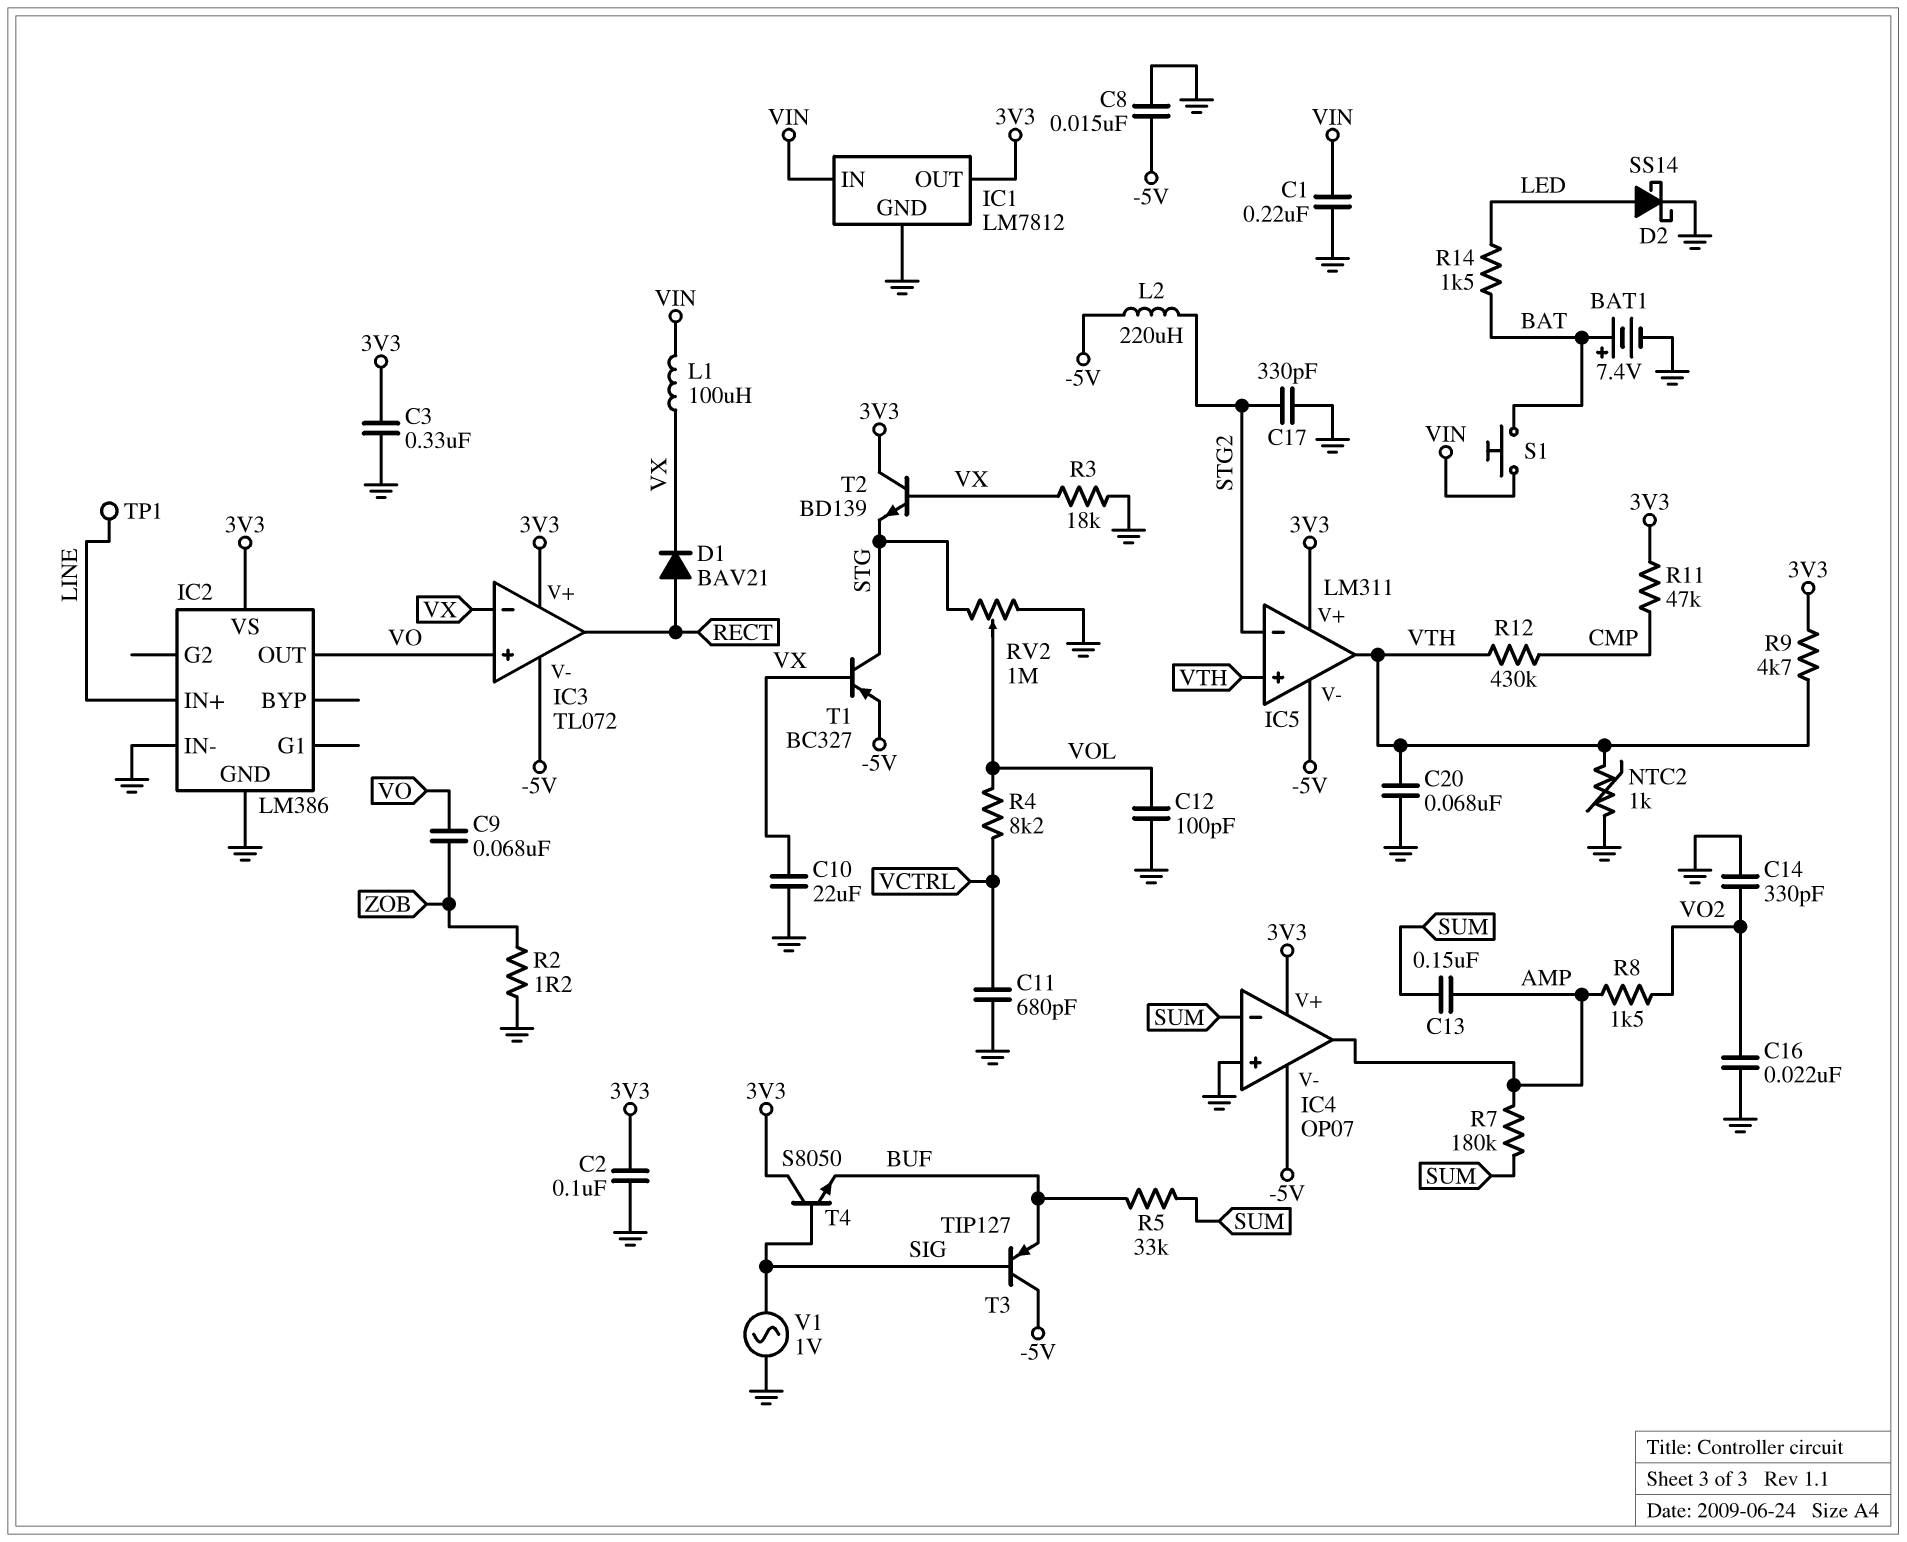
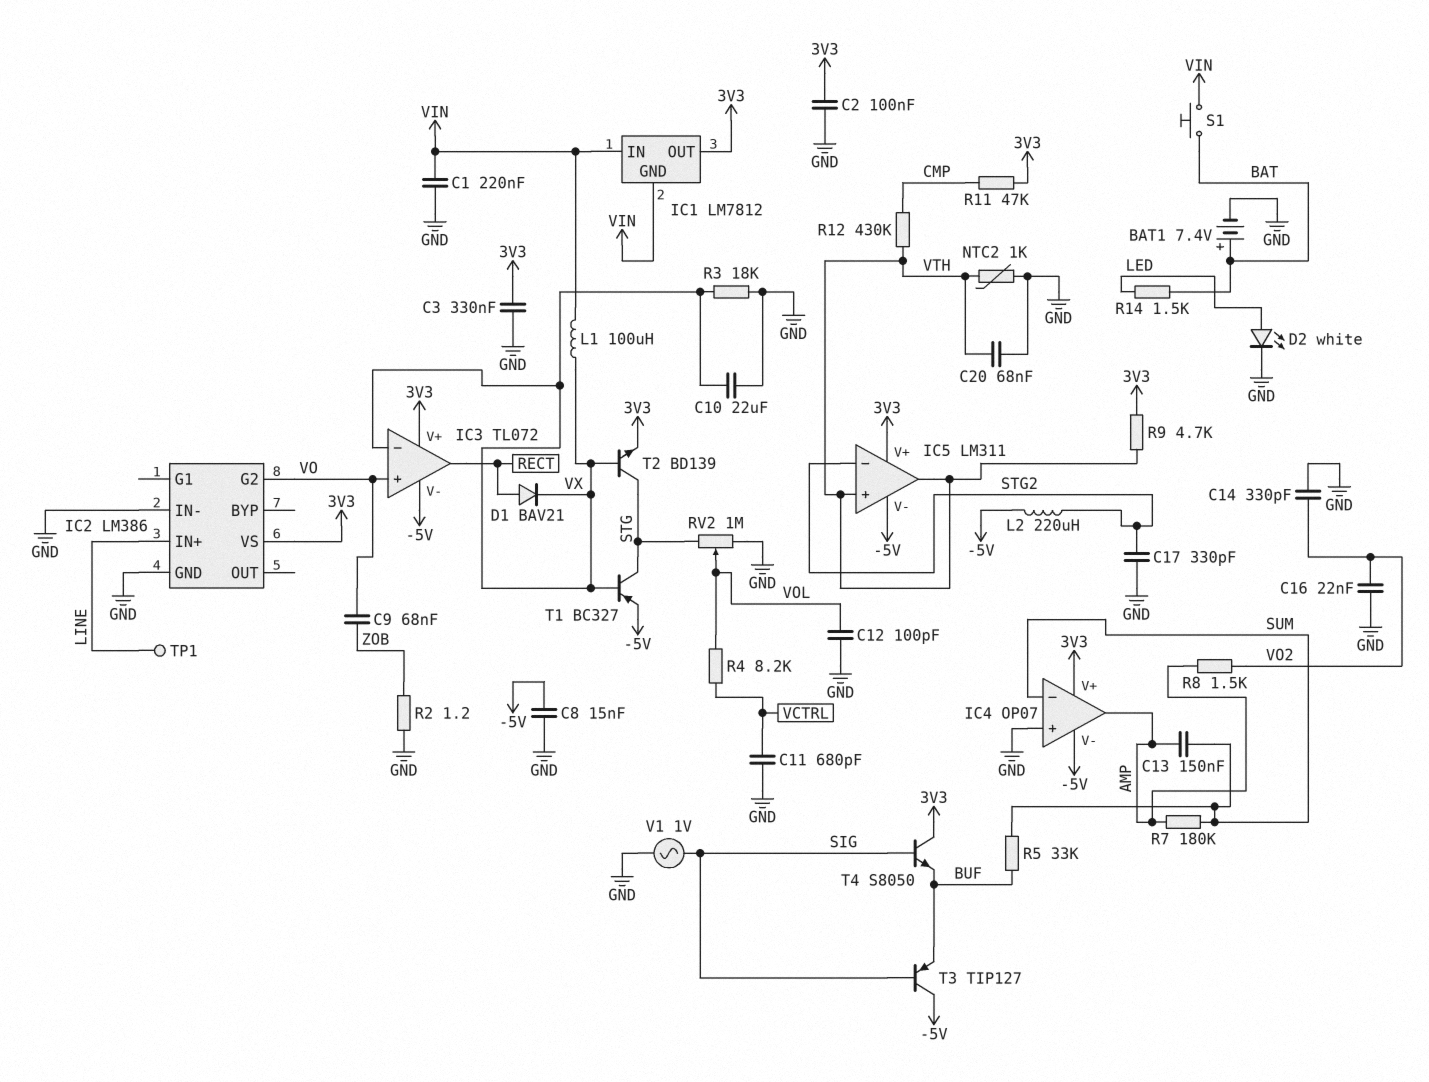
D2: schottky SS14 (A LED, K GND) -> LED white (A LED, K GND)
IC1 pin GND: GND -> VIN
IC2 pin G2: none -> VO
IC2 pin OUT: VO -> none
T2: NPN BD139 (B VX, C 3V3, E STG) -> NPN BD139 (B VX, C STG, E 3V3)

